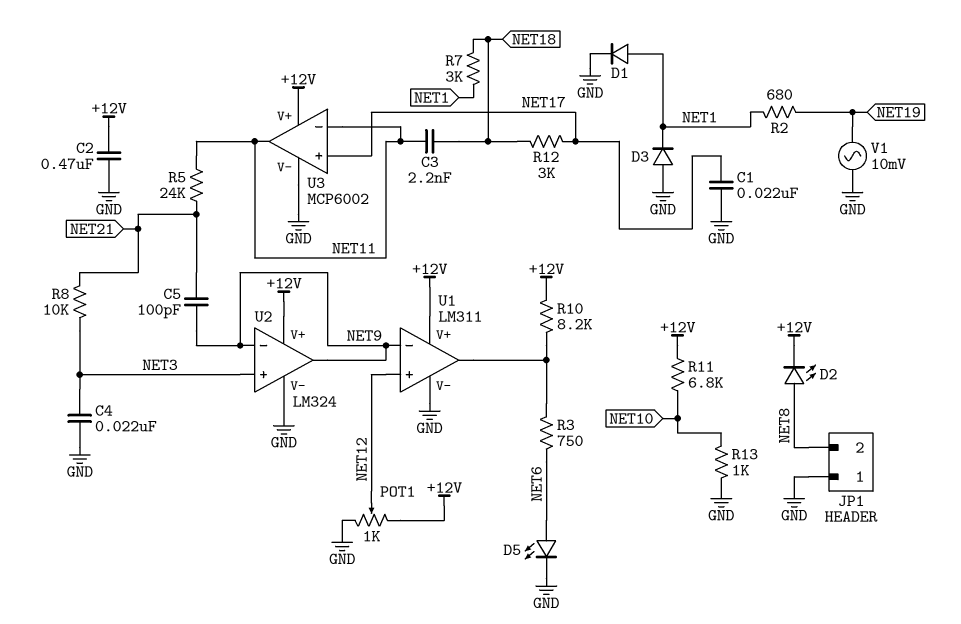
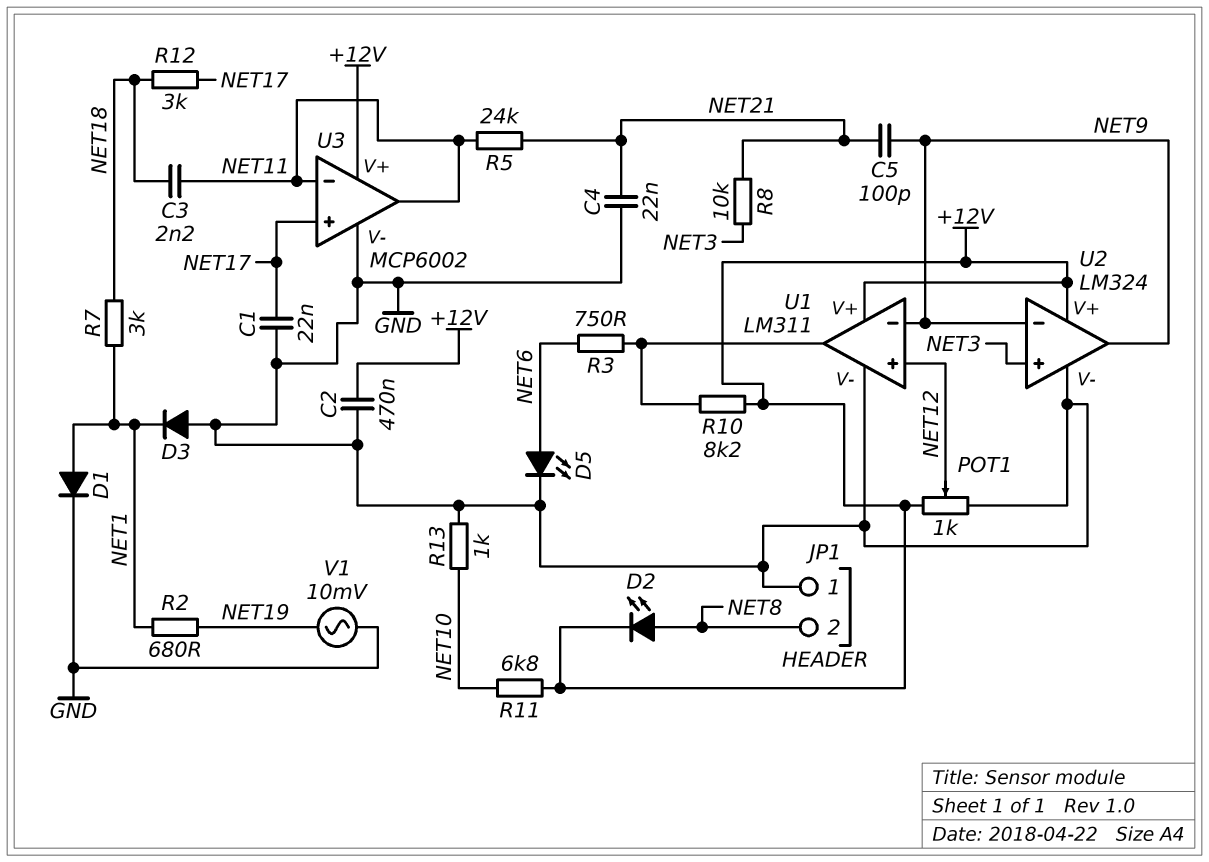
C4: 22nF (GND, NET3) -> 22nF (GND, NET21)

